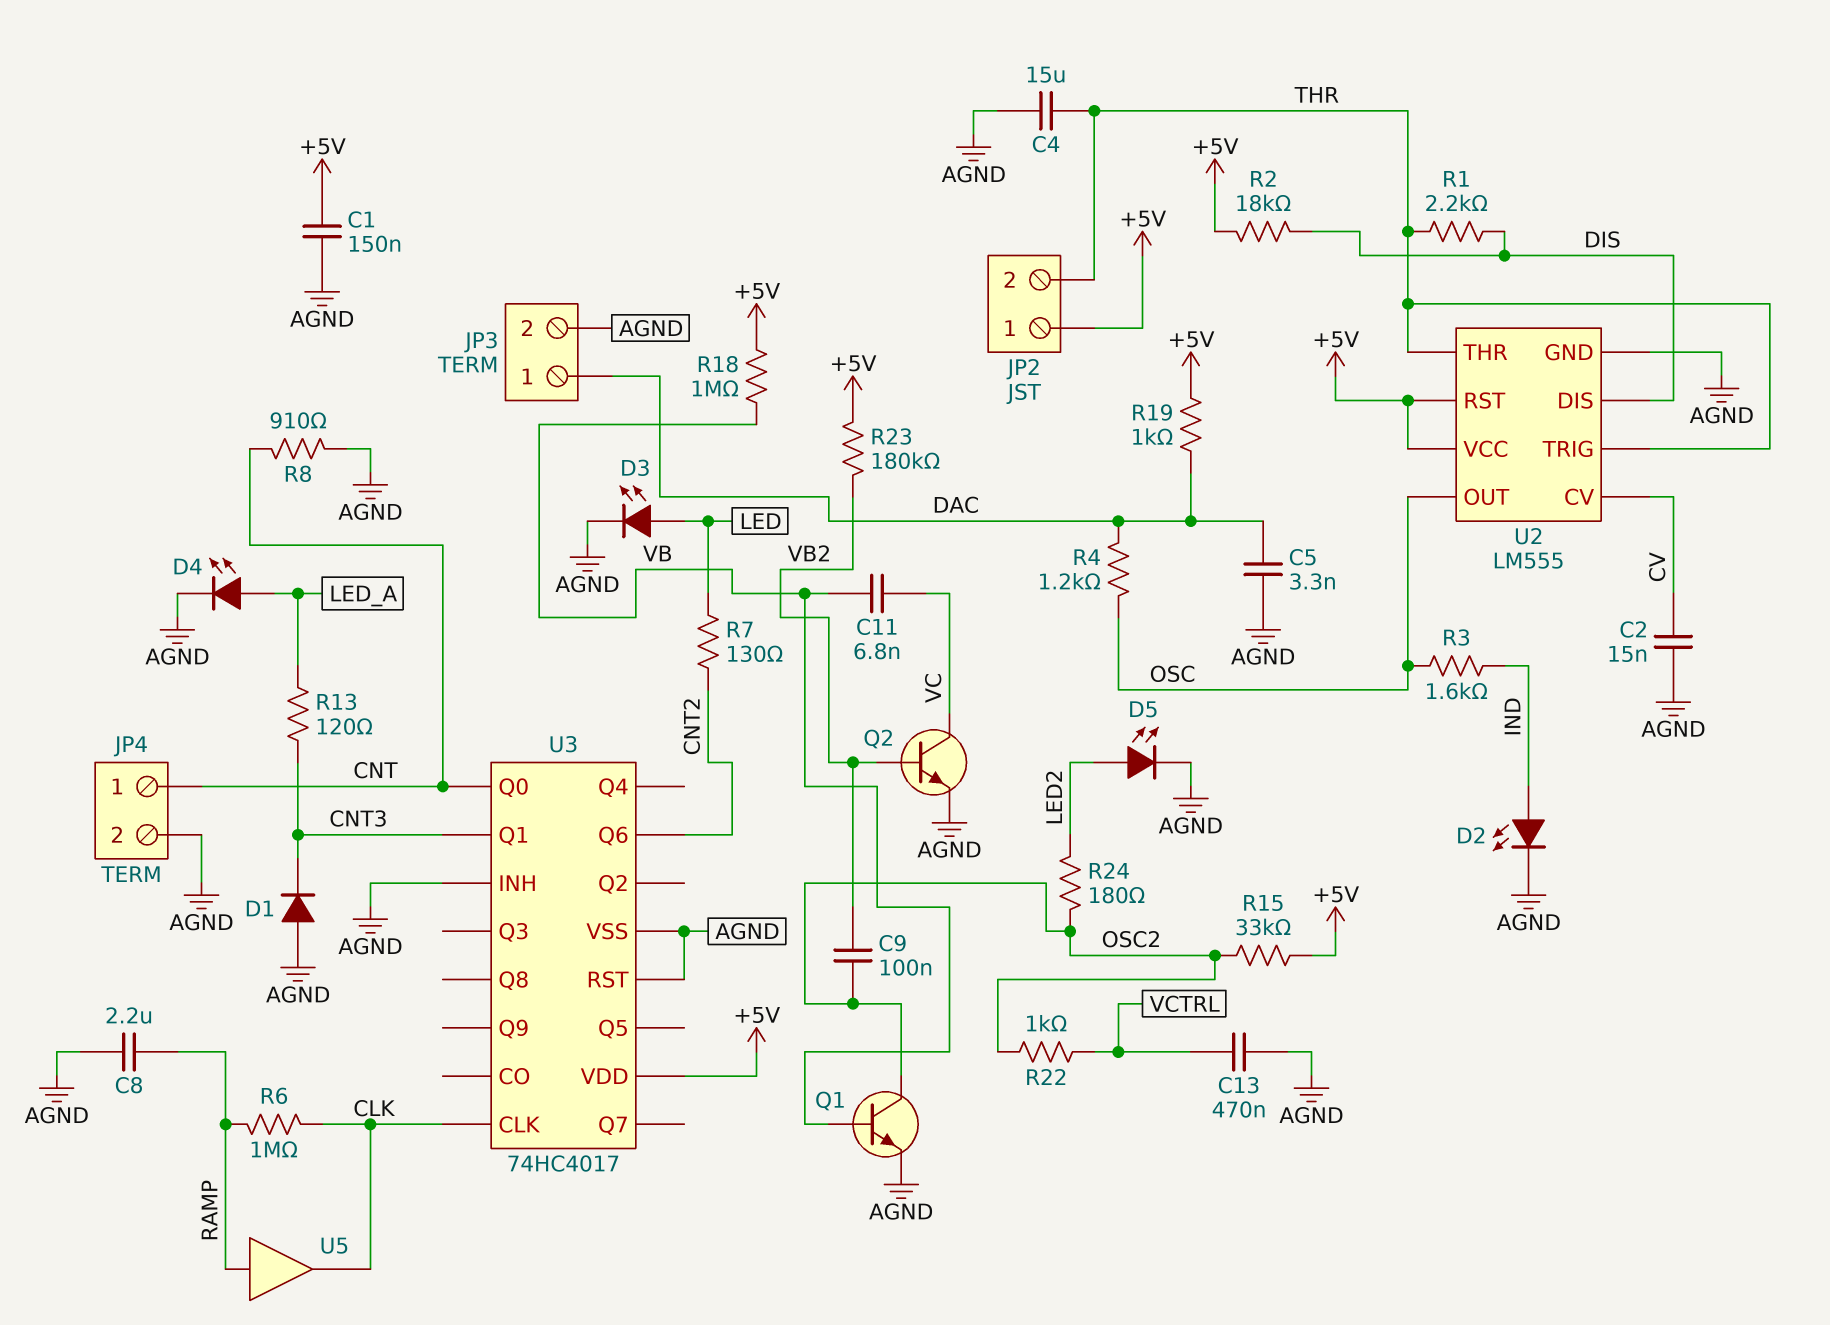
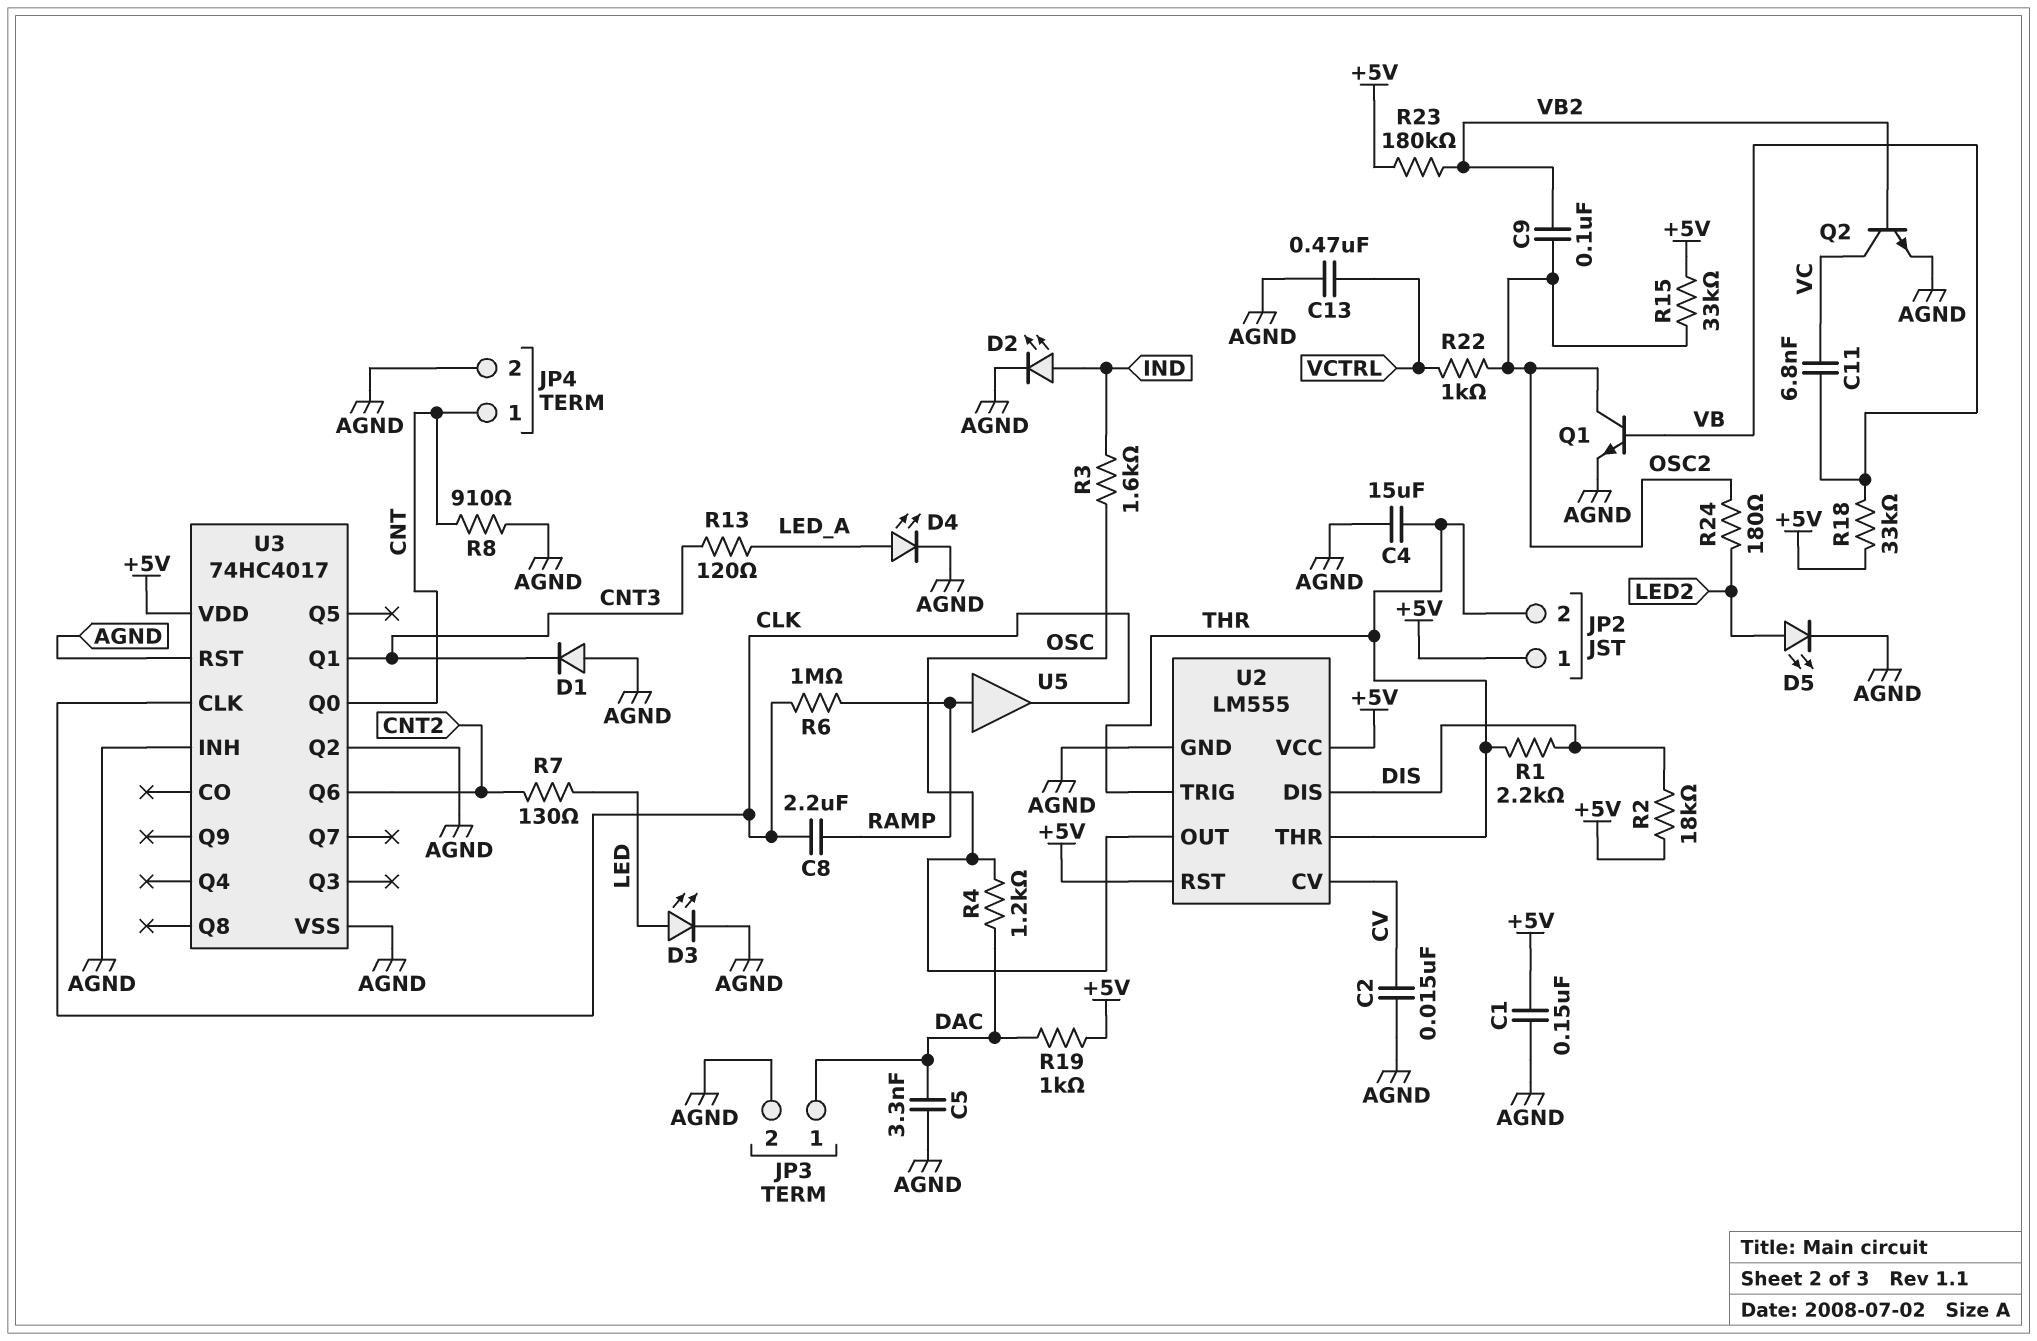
C8: 2.2uF (AGND, RAMP) -> 2.2uF (CLK, RAMP)
R18: 1M (+5V, VB) -> 33k (+5V, VB)
U3 pin Q2: none -> AGND

